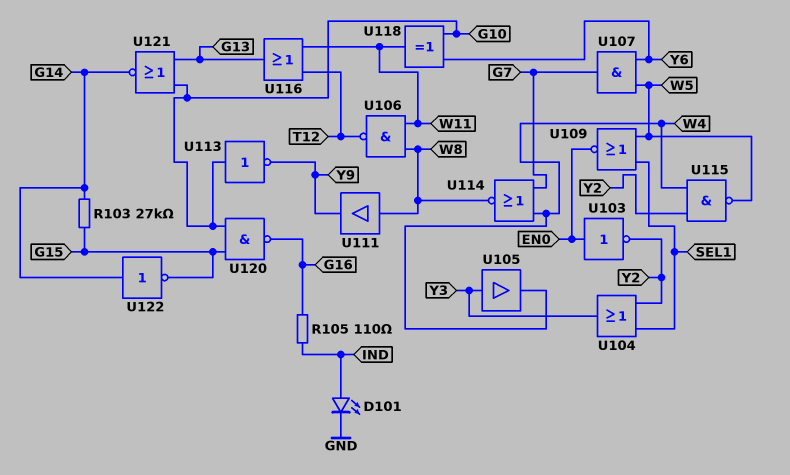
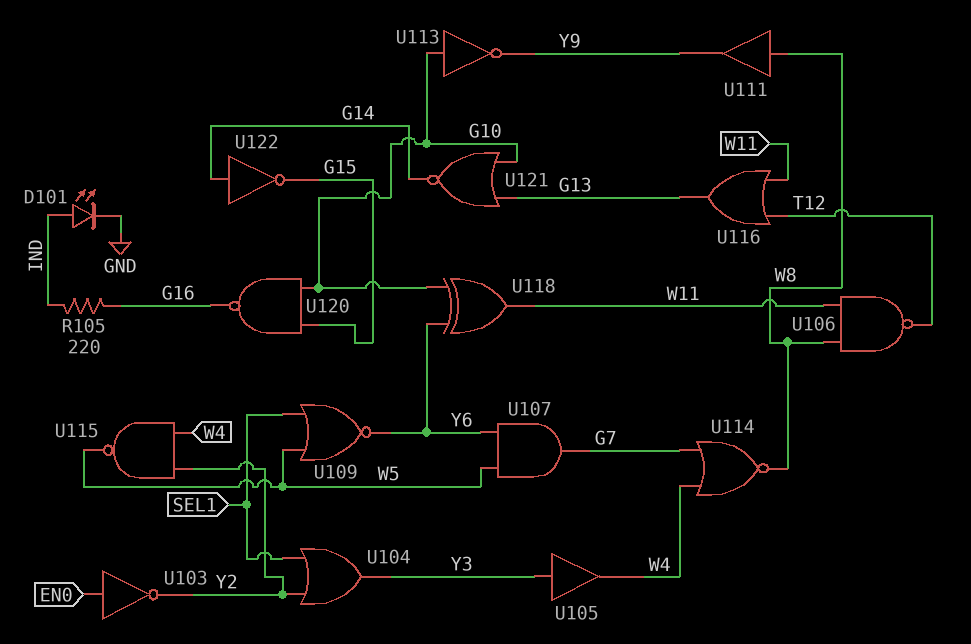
R103: 27k (G14, G15) -> none
R105: 110 (G16, IND) -> 220 (G16, IND)
U109: NOR (in SEL1, in W5, out EN0) -> NOR (in SEL1, in W5, out Y6)

